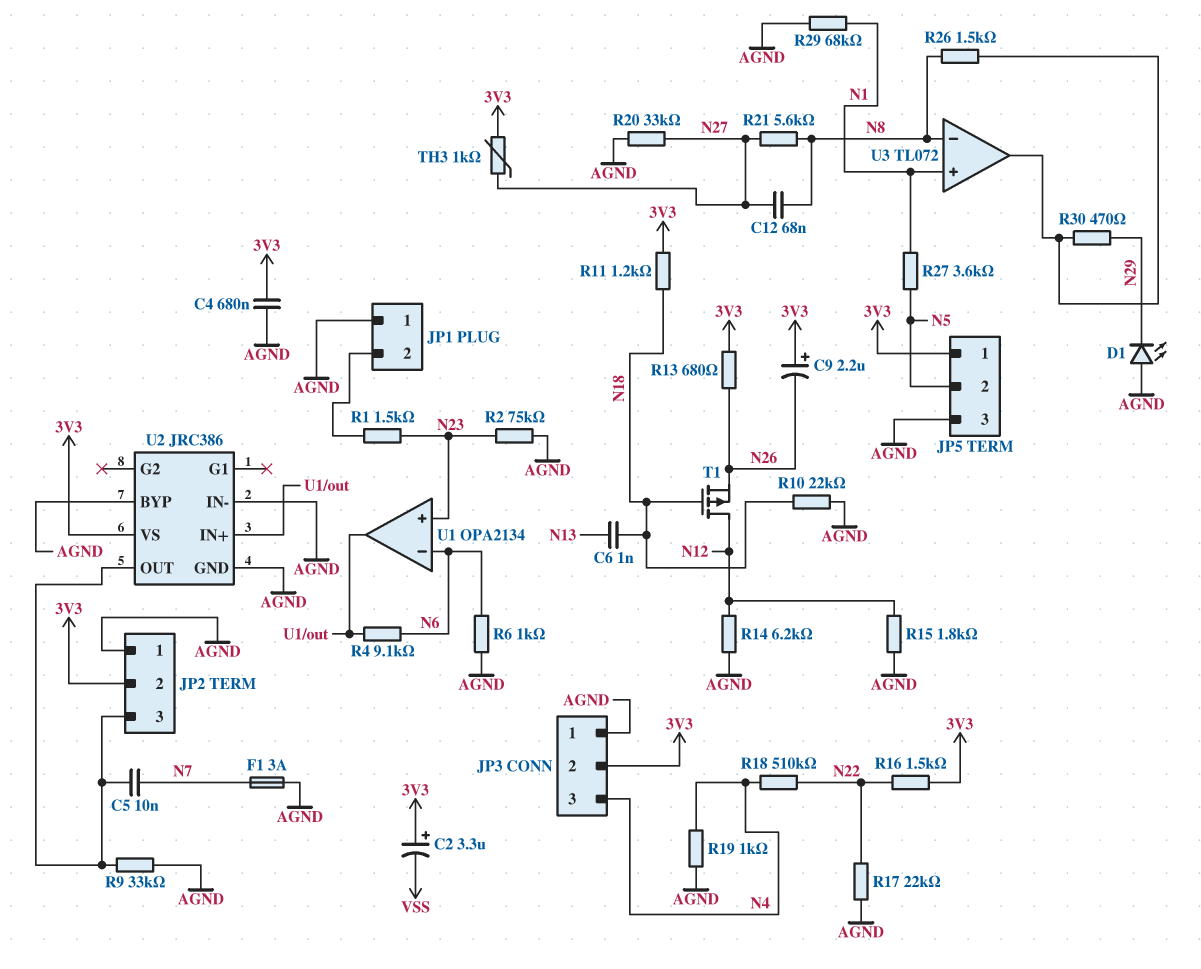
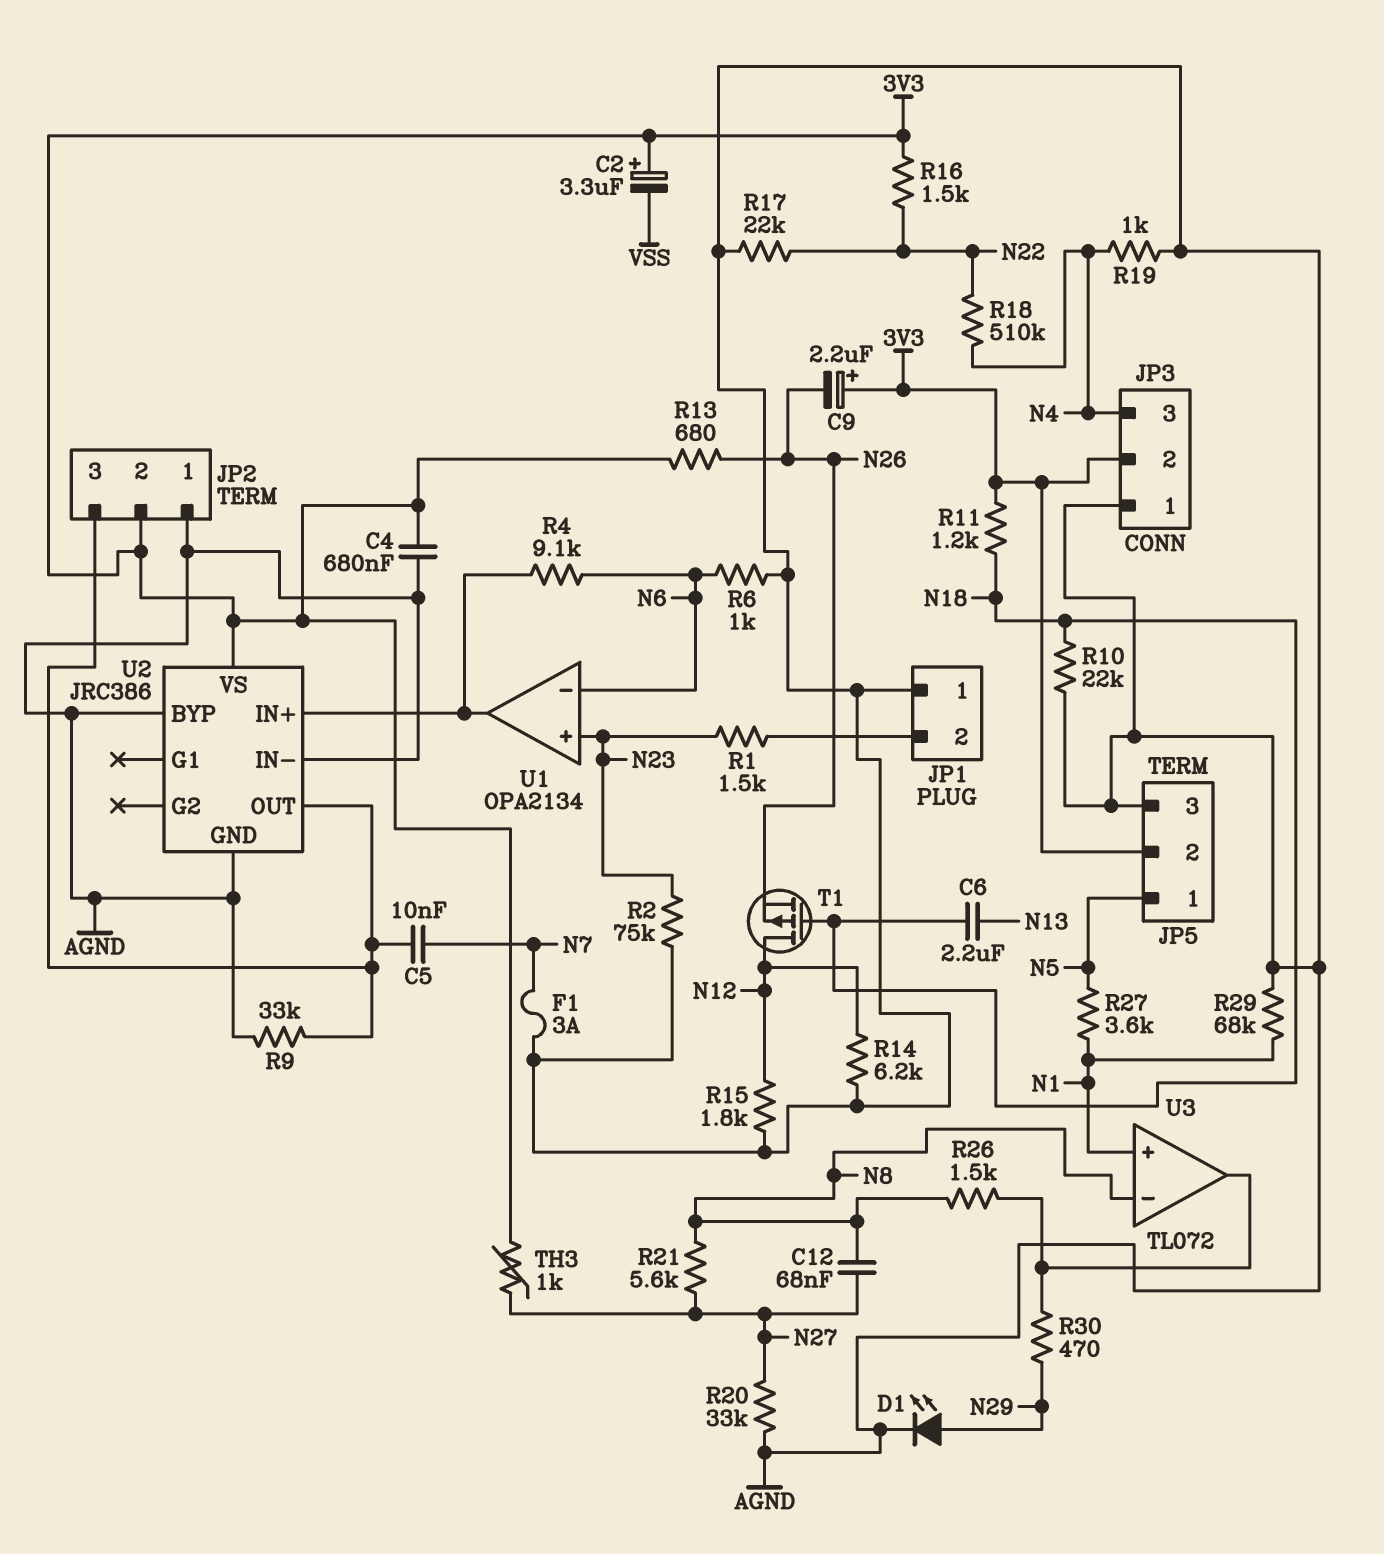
C6: 1nF (N13, N18) -> 2.2uF (N13, N18)
D1: LED (A AGND, K N29) -> LED (A N29, K AGND)
JP5 pin 1: 3V3 -> N5
JP5 pin 2: N5 -> 3V3

